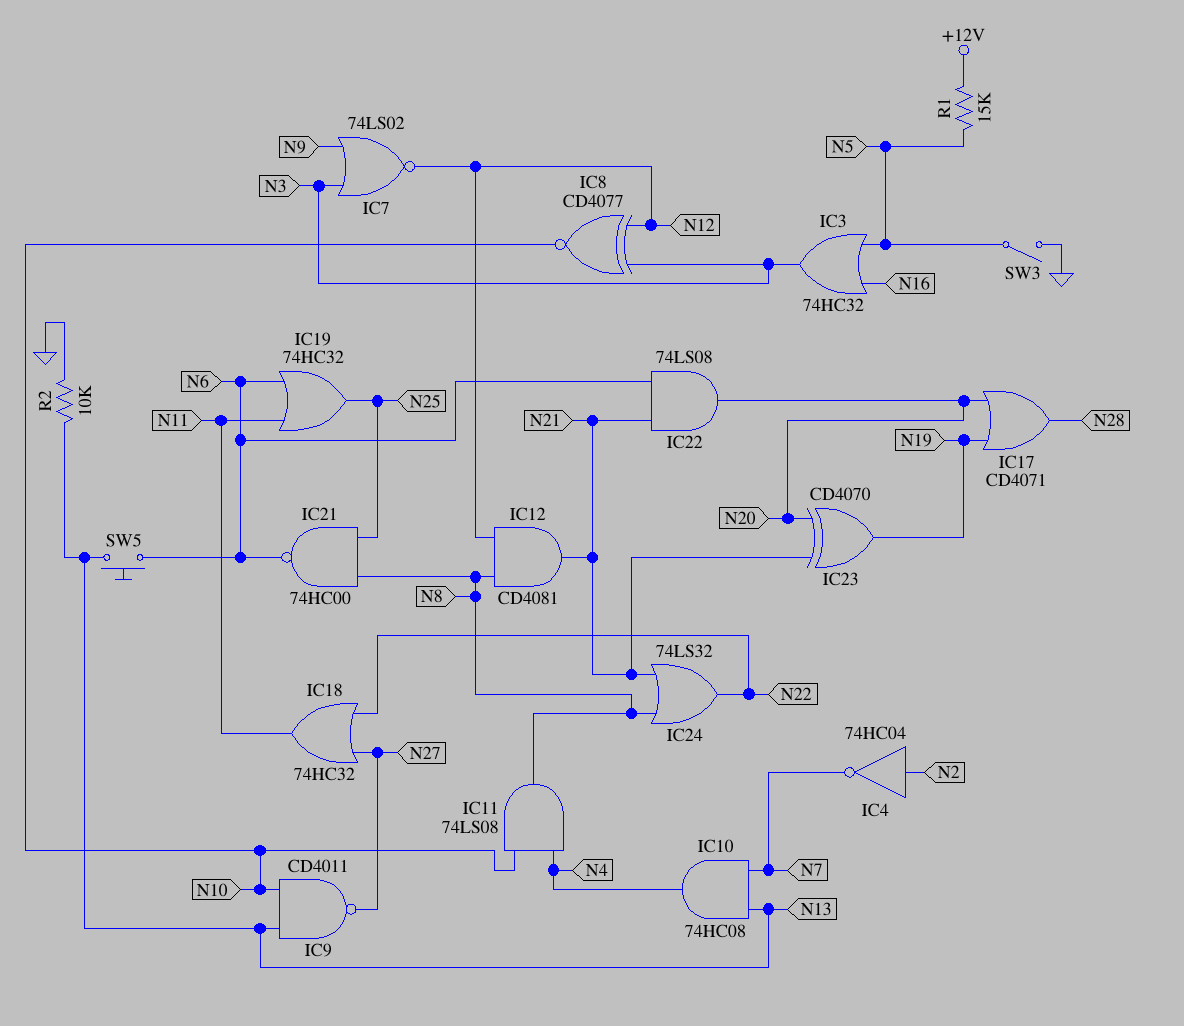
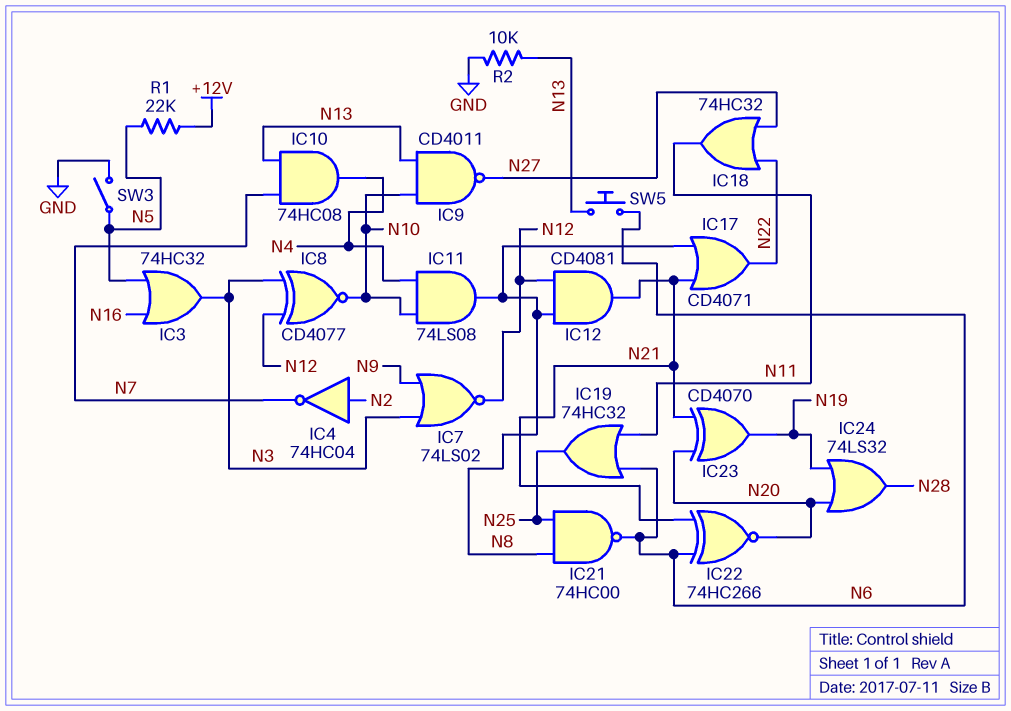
IC17: OR CD4071 (in N19, in N20, out N28) -> OR CD4071 (in N8, in N21, out N22)
IC22: AND 74LS08 (in N6, in N21, out N20) -> XNOR 74HC266 (in N6, in N21, out N20)
IC24: OR 74LS32 (in N8, in N21, out N22) -> OR 74LS32 (in N19, in N20, out N28)
R1: 15k (+12V, N5) -> 22k (+12V, N5)

